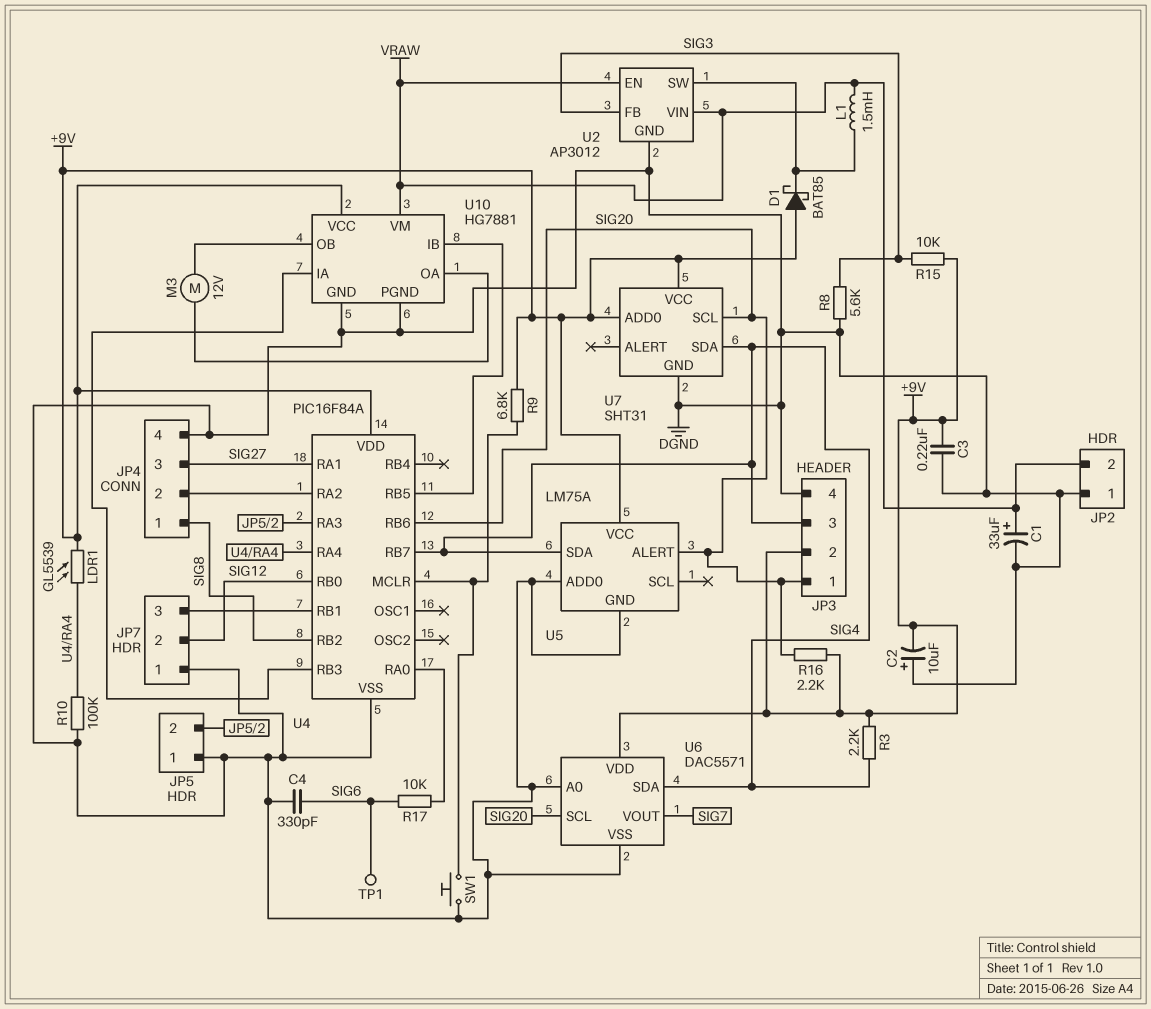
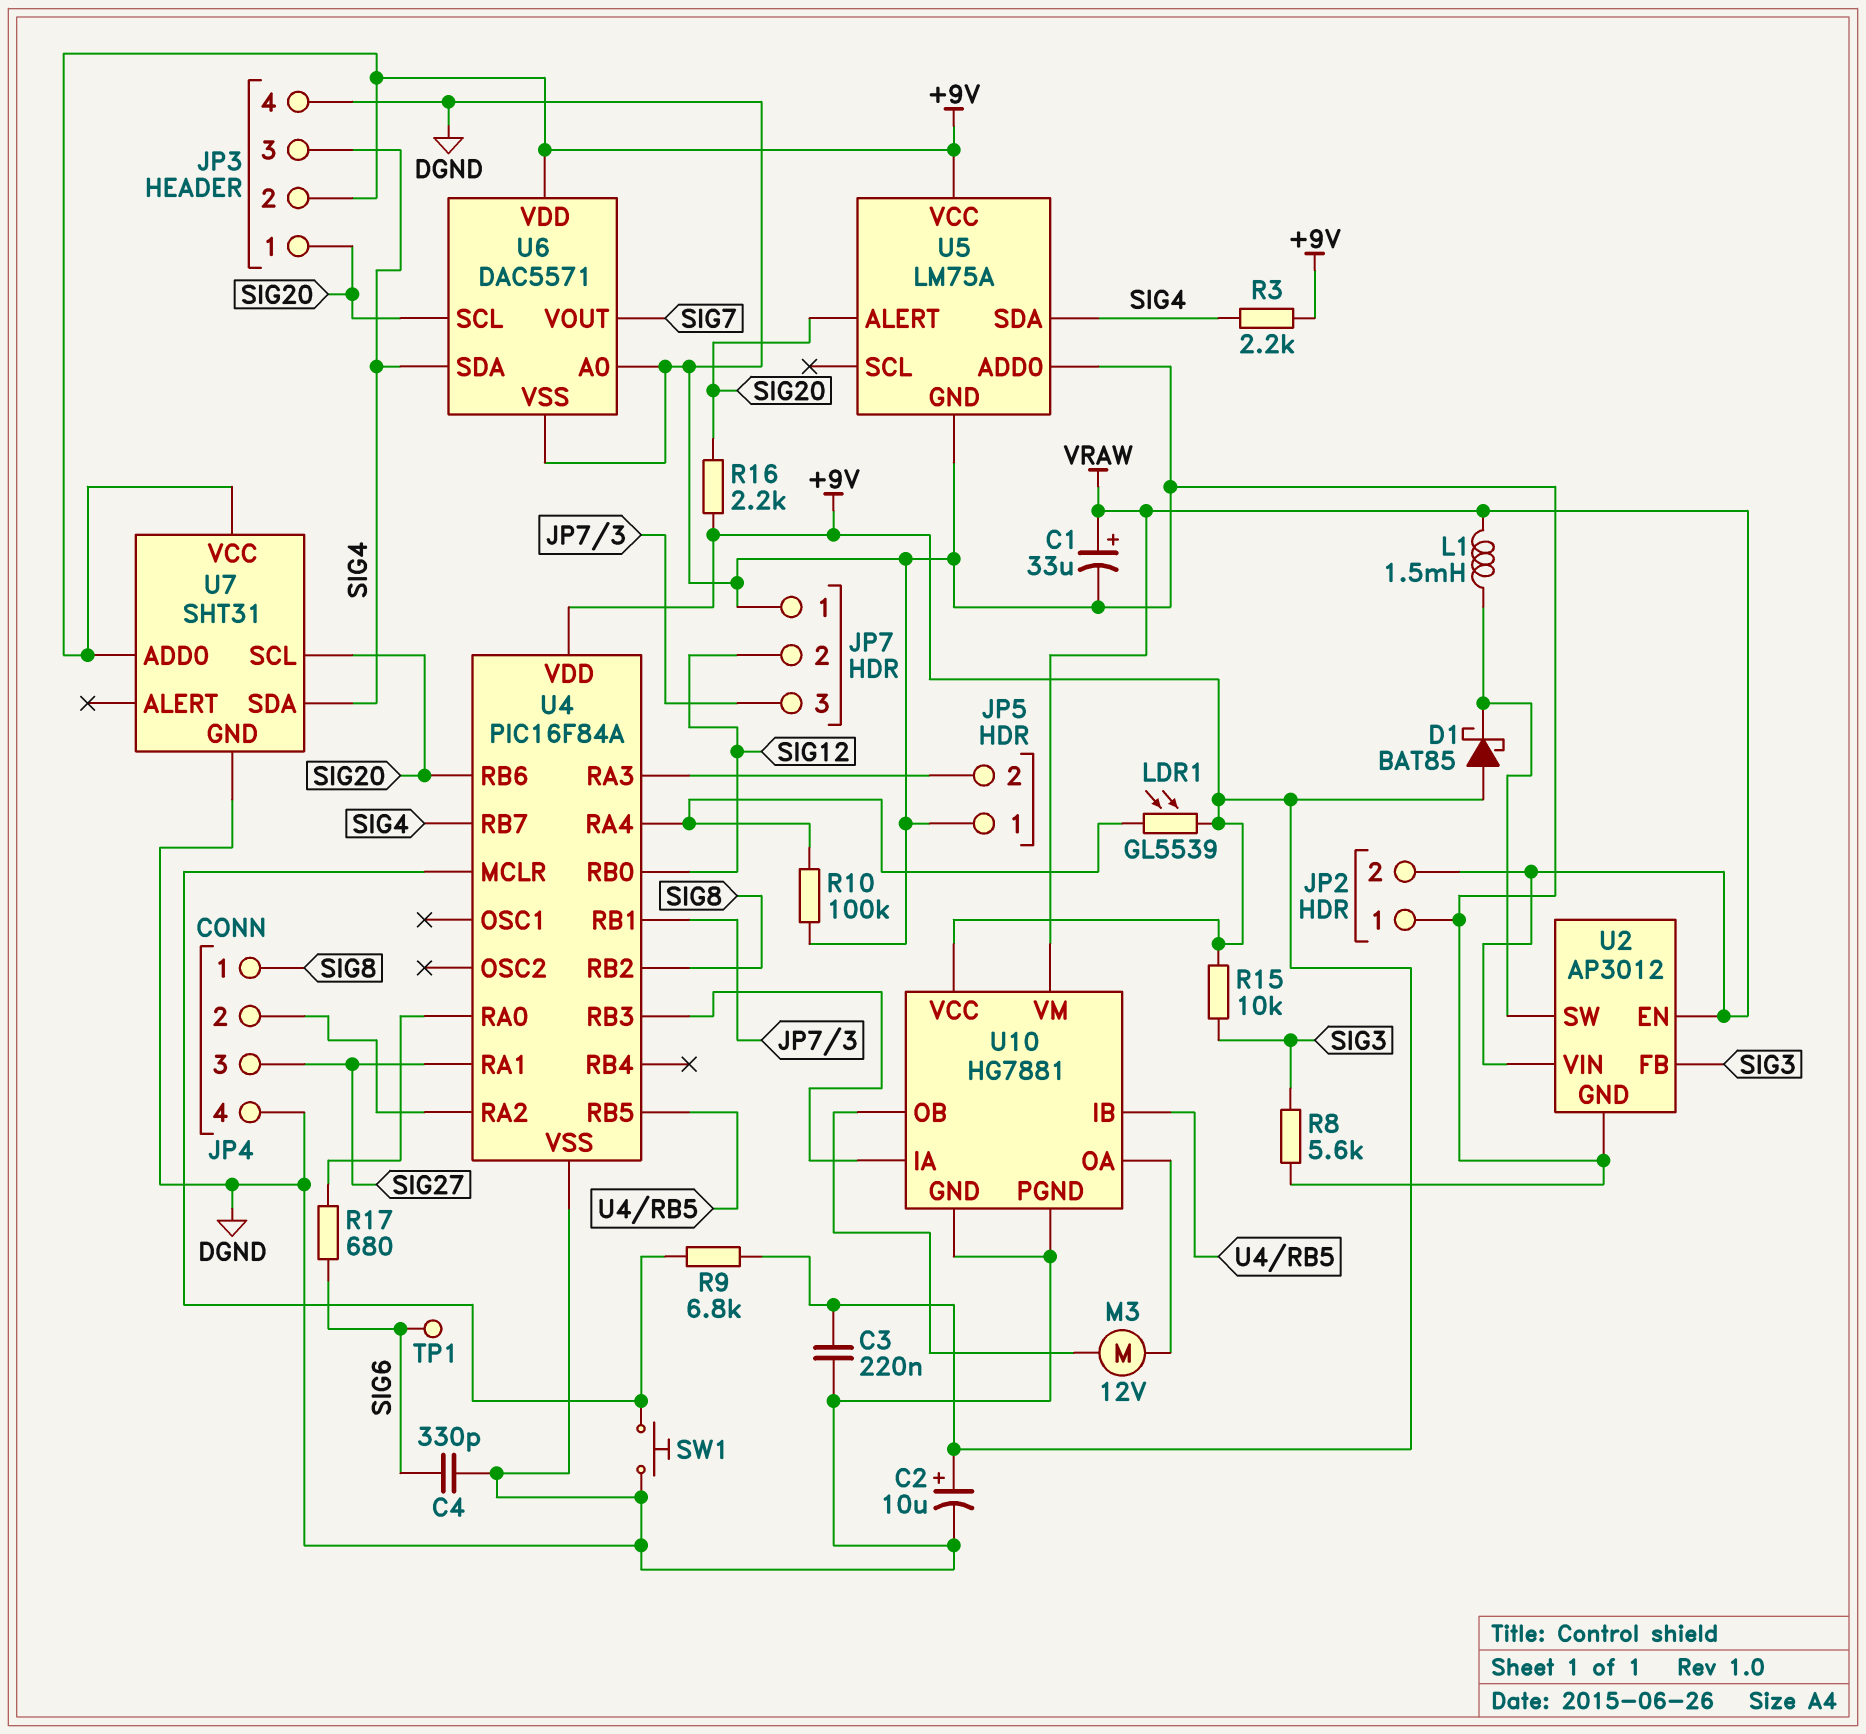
C2: 10uF (plus DGND, minus +9V) -> 10uF (plus +9V, minus DGND)
R17: 10k (SIG6, U4/RA0) -> 680 (SIG6, U4/RA0)

